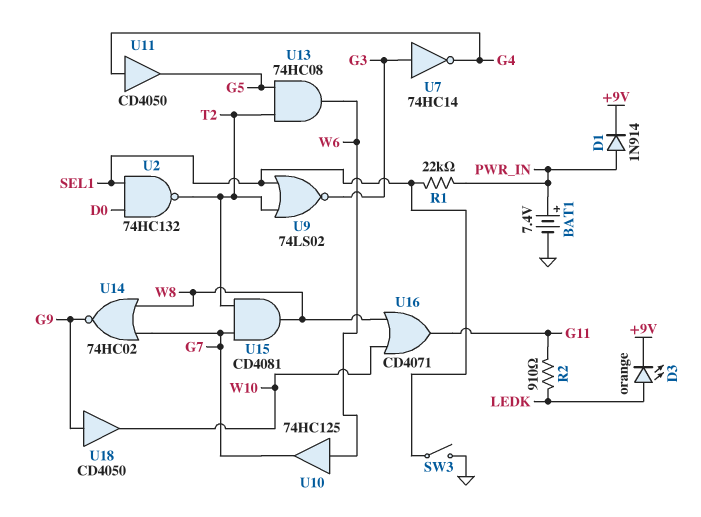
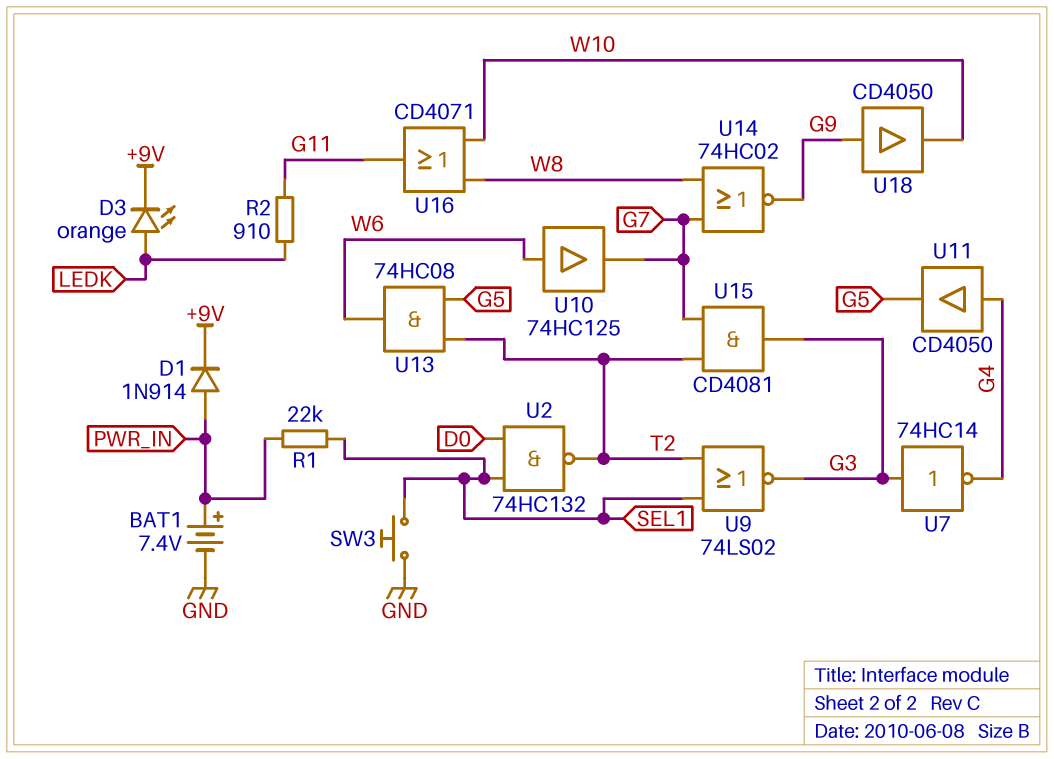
SW3: switch (GND, SEL1) -> button (GND, SEL1)
U15: AND CD4081 (in G7, in T2, out W8) -> AND CD4081 (in G7, in T2, out G3)

